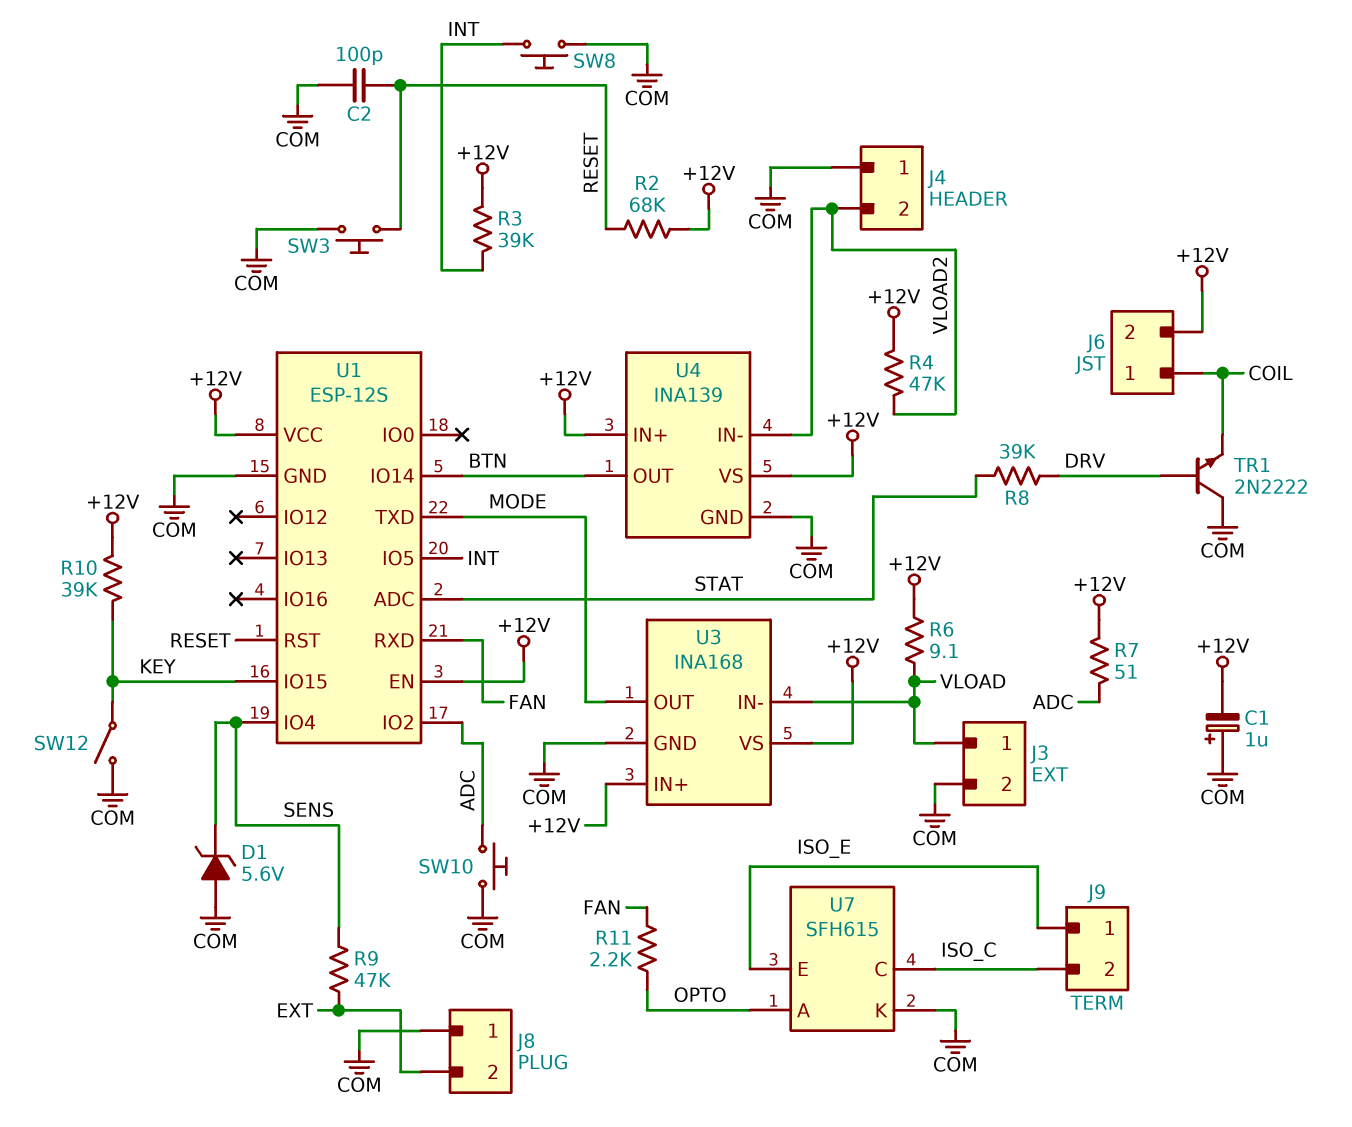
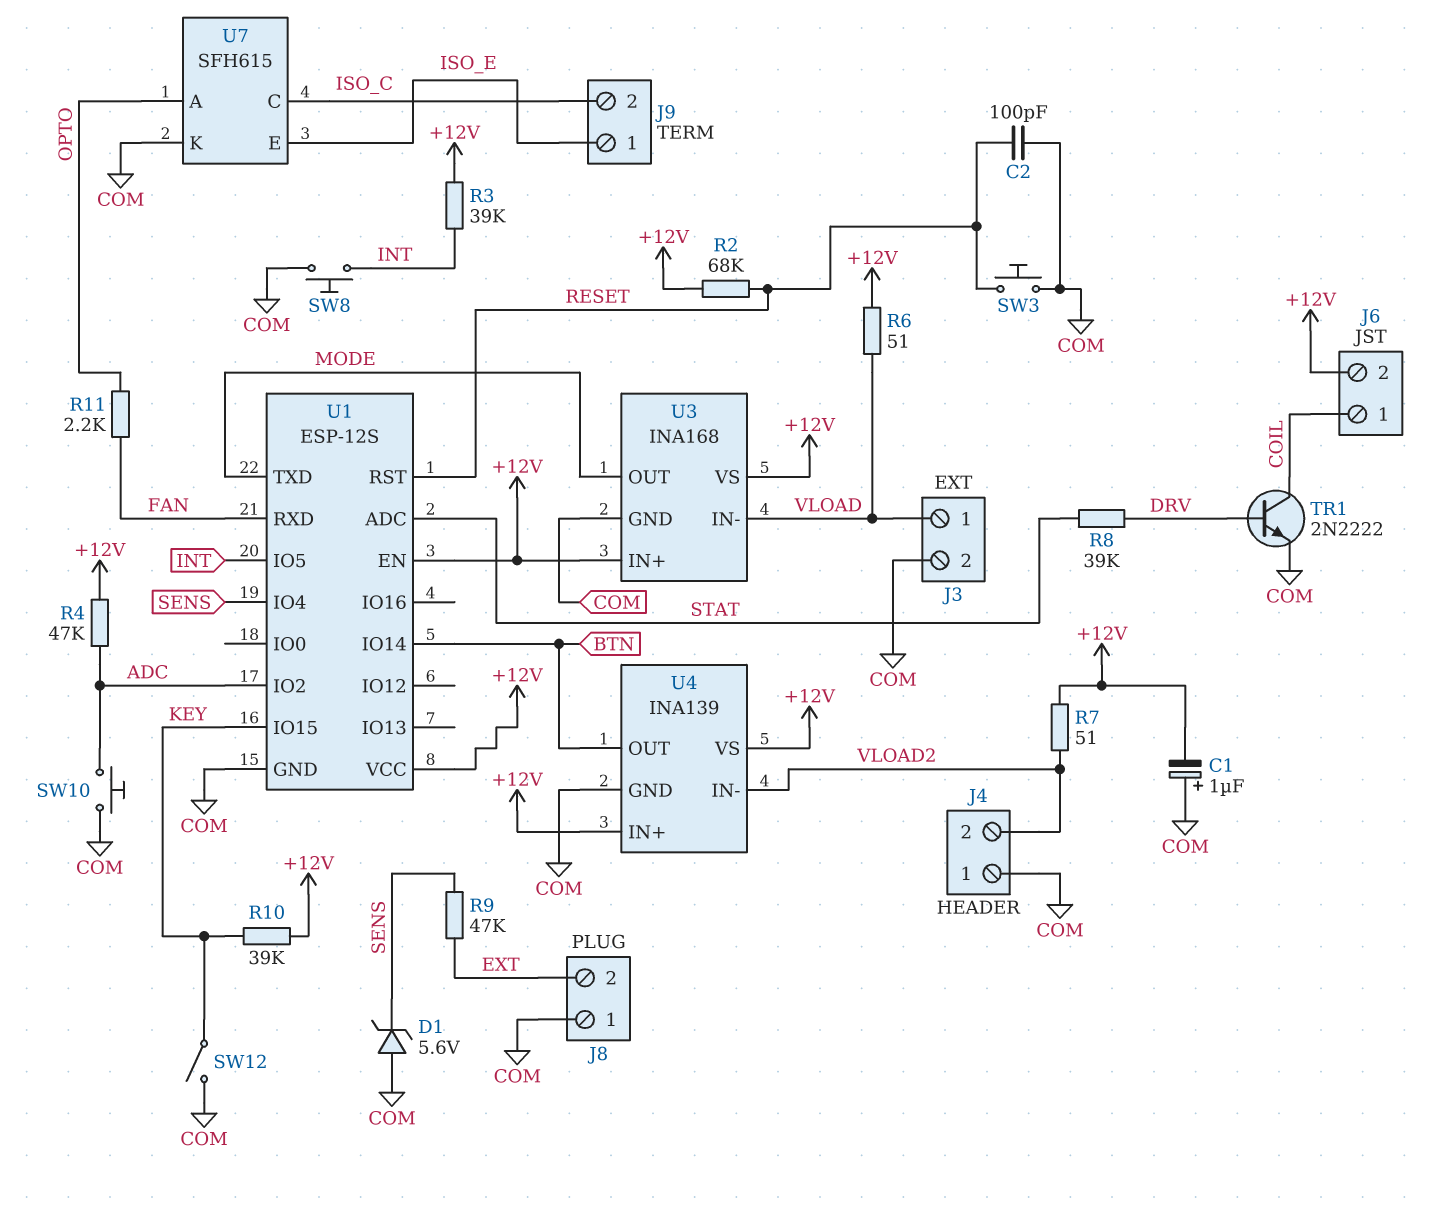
R4: 47k (+12V, VLOAD2) -> 47k (+12V, ADC)
R6: 9.1 (+12V, VLOAD) -> 51 (+12V, VLOAD)
R7: 51 (+12V, ADC) -> 51 (+12V, VLOAD2)
TR1: NPN 2N2222 (B DRV, C COM, E COIL) -> NPN 2N2222 (B DRV, C COIL, E COM)

